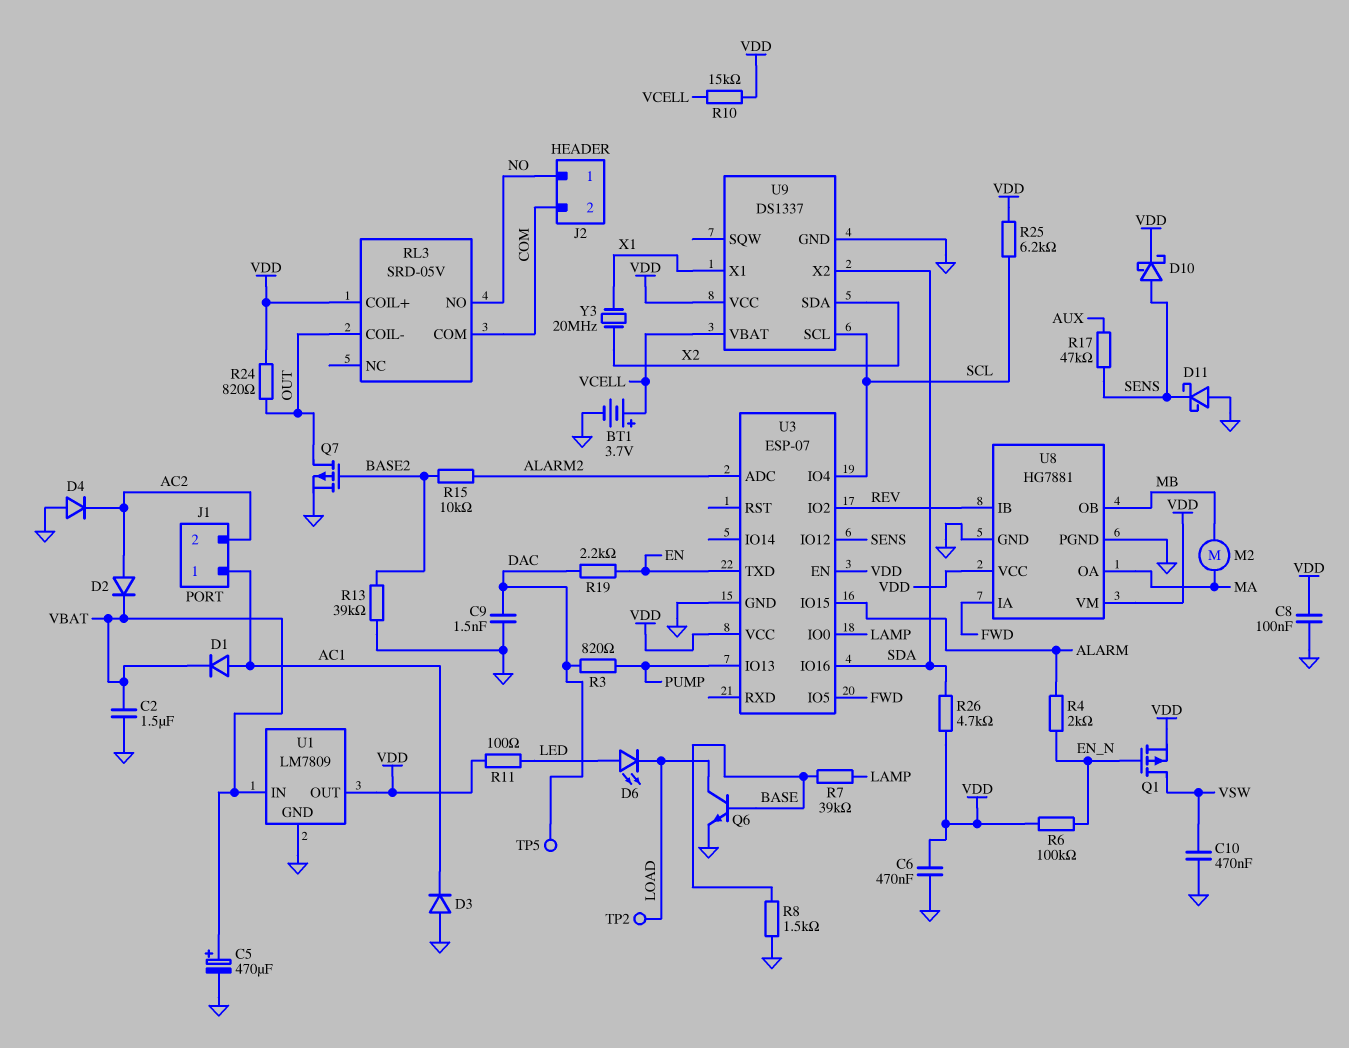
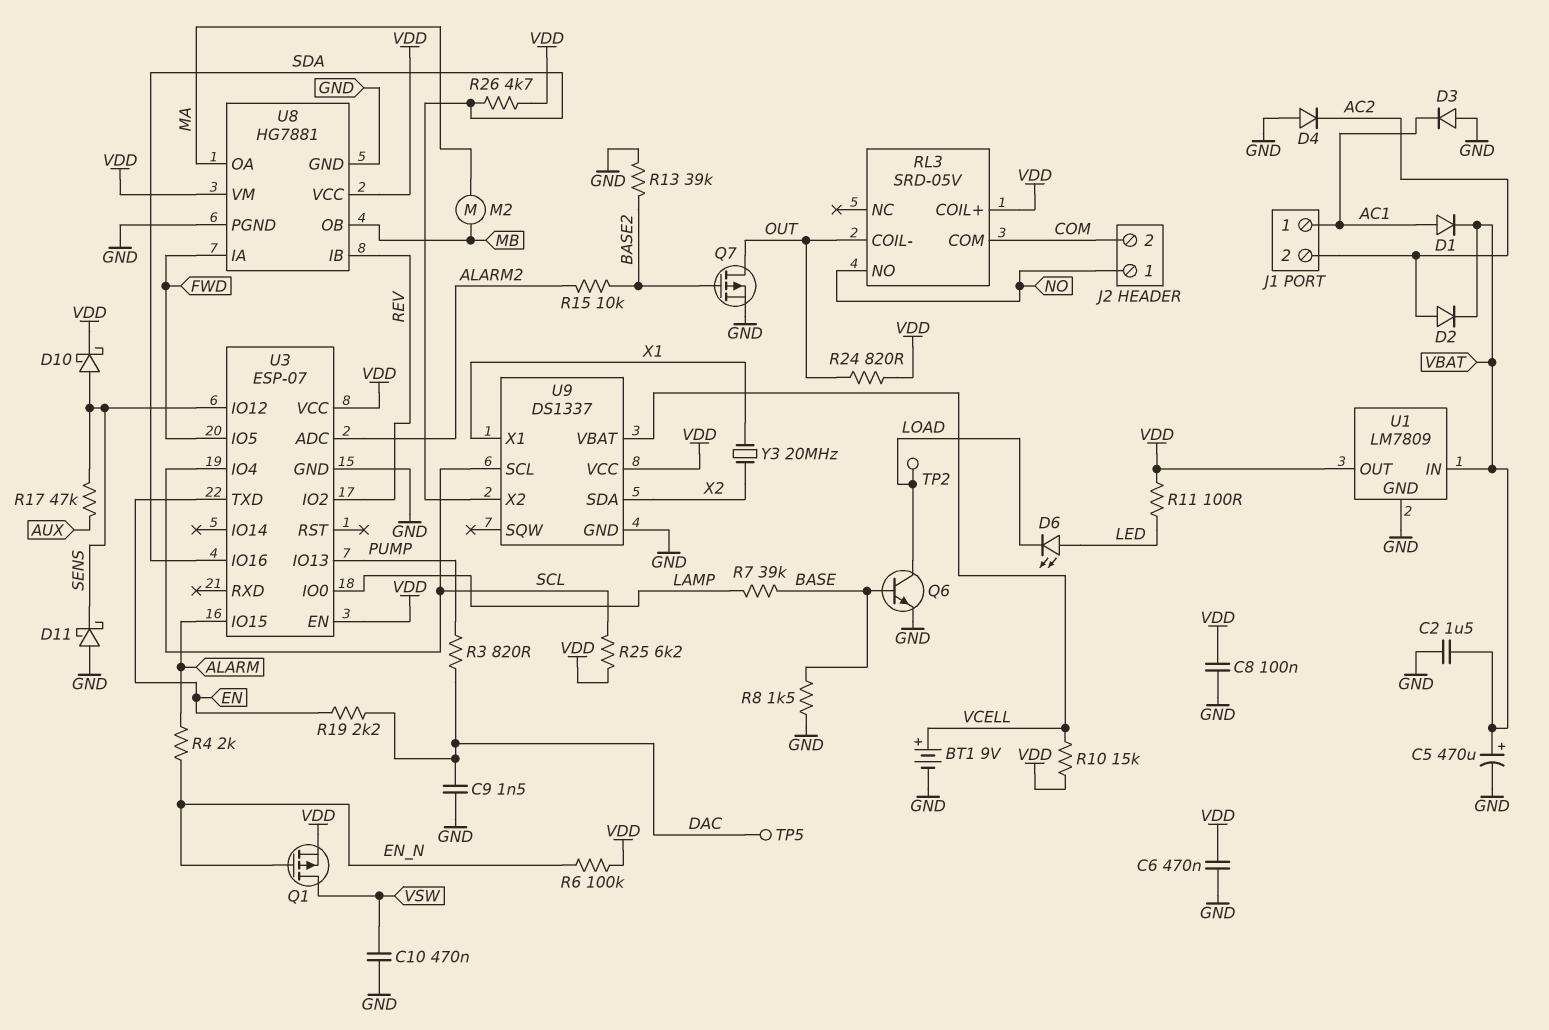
BT1: 3.7V (plus VCELL, minus GND) -> 9V (plus VCELL, minus GND)

